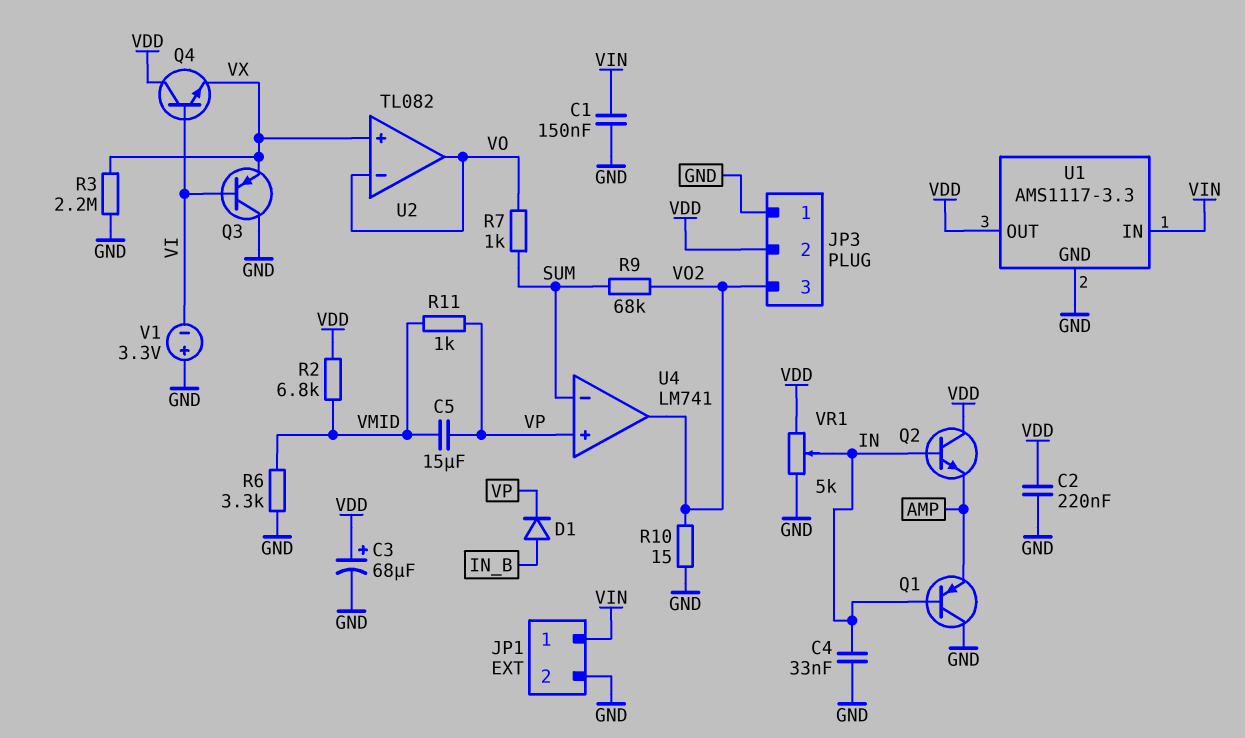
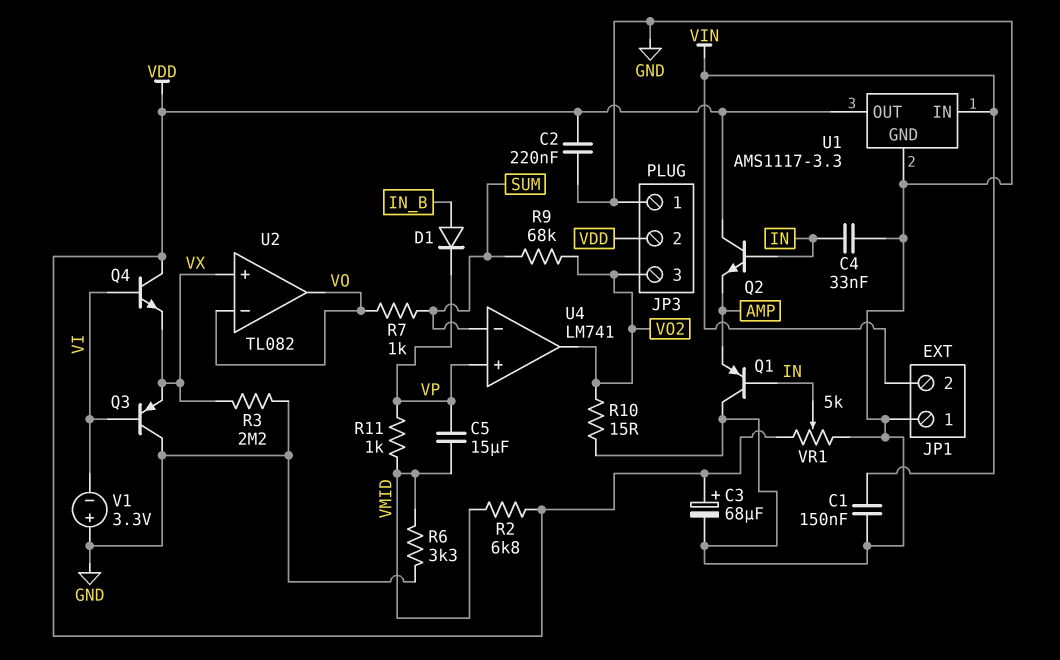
JP1 pin 1: VIN -> GND
JP1 pin 2: GND -> VIN

